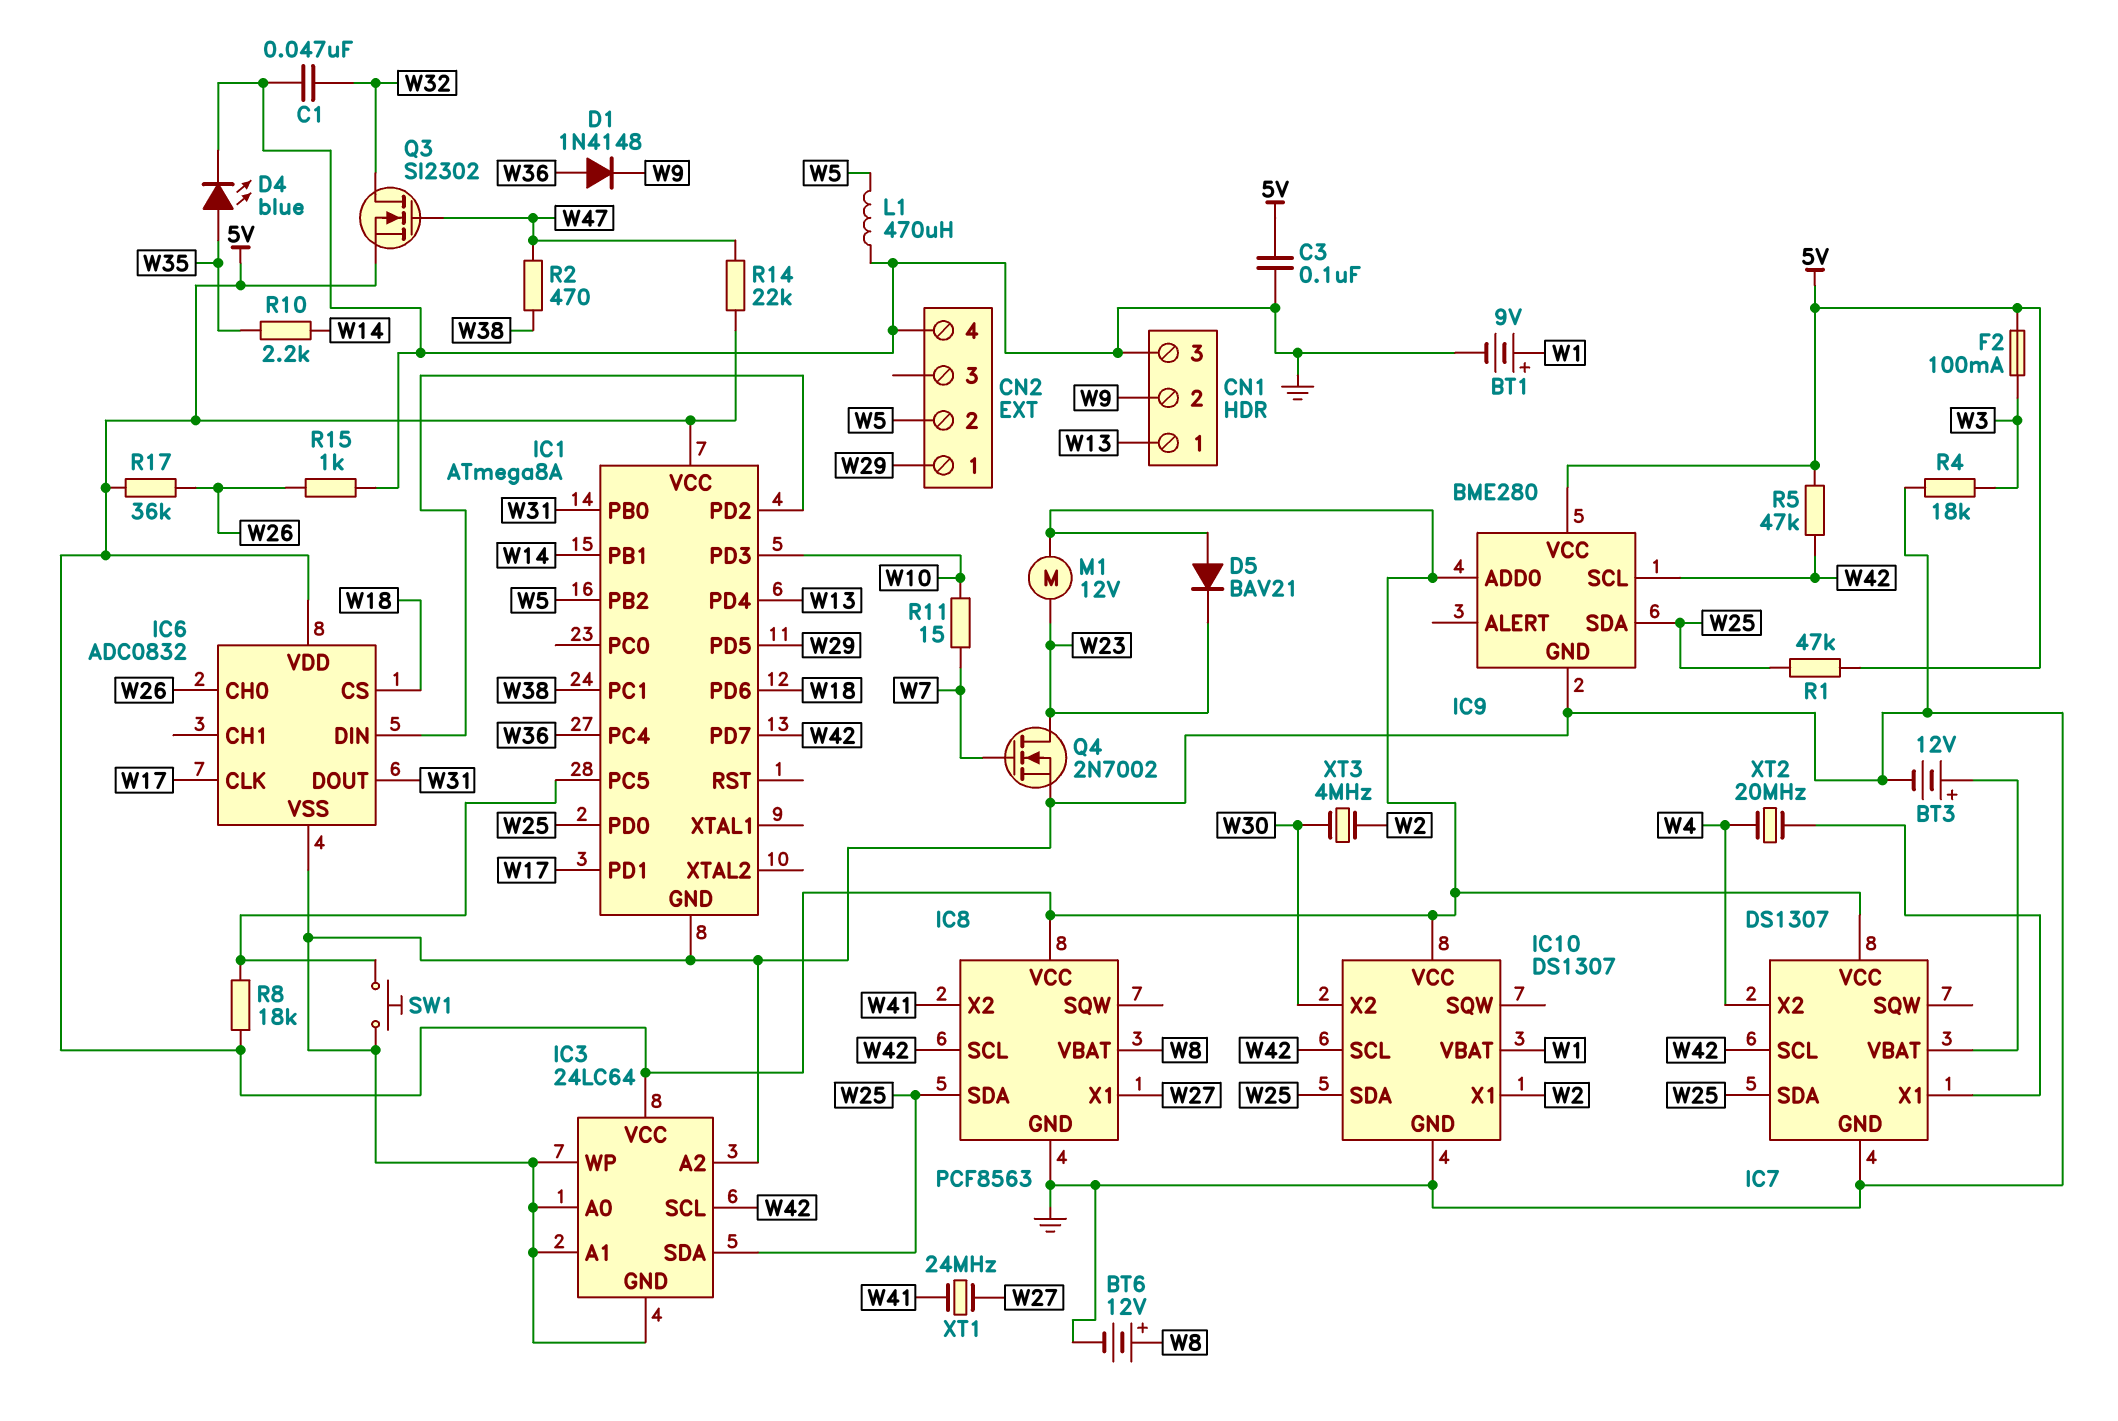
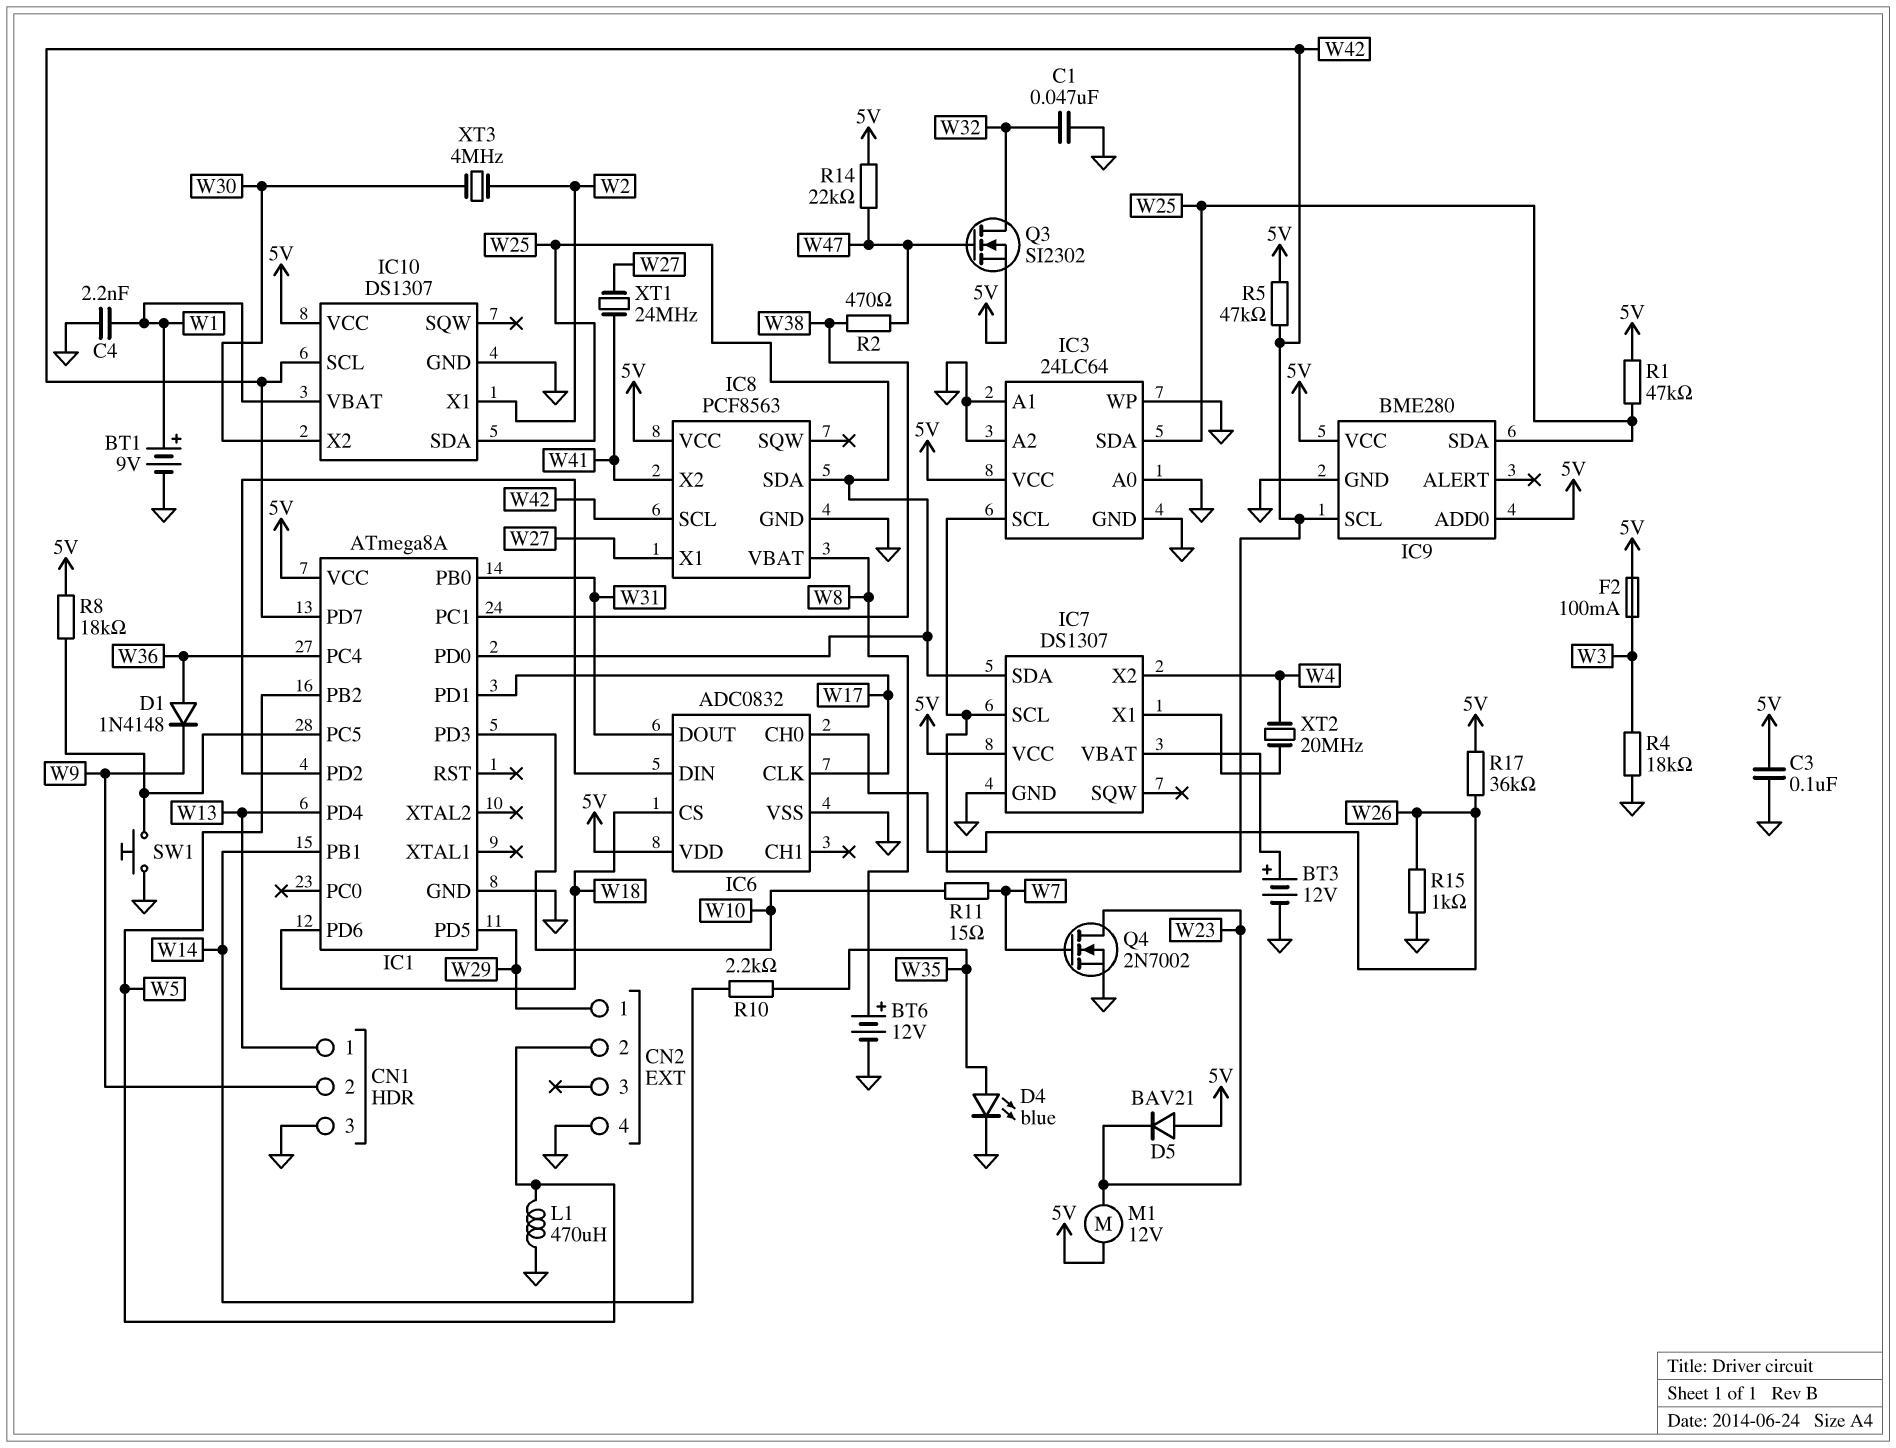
C4: none -> 2.2nF (GND, W1)

